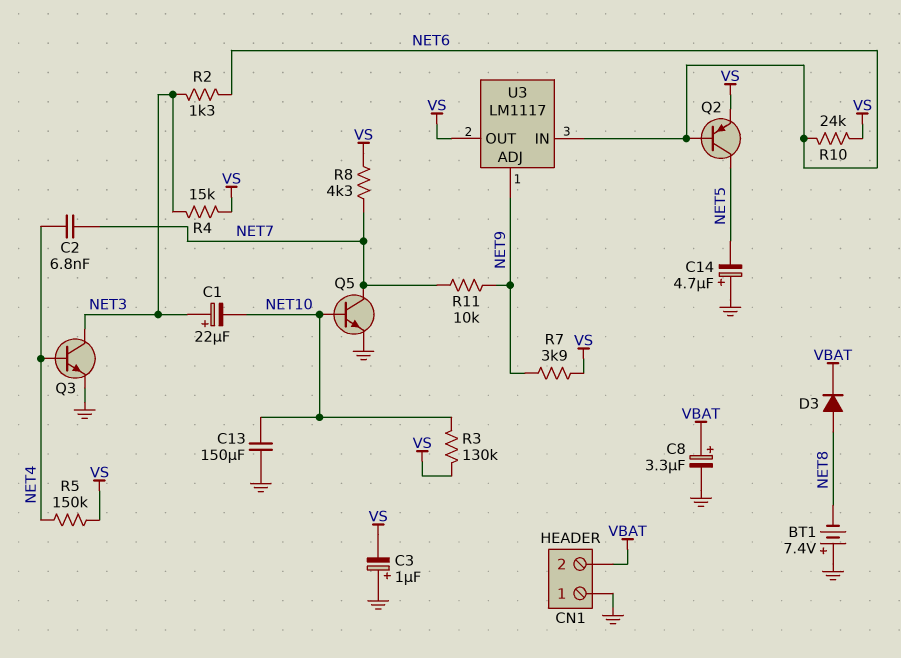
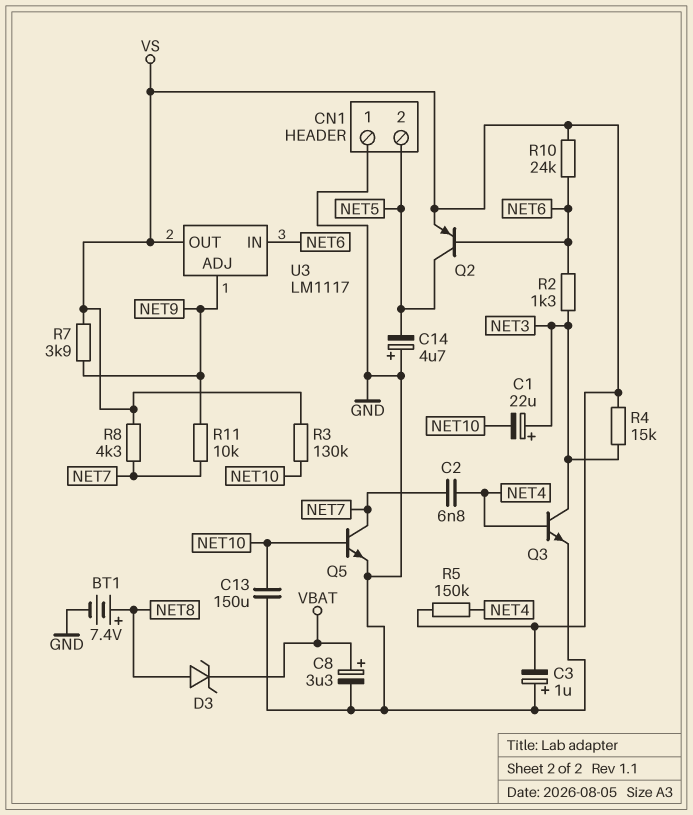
BT1: 7.4V (plus GND, minus NET8) -> 7.4V (plus NET8, minus GND)
CN1 pin 2: VBAT -> NET5
D3: diode (A NET8, K VBAT) -> zener (A NET8, K VBAT)

